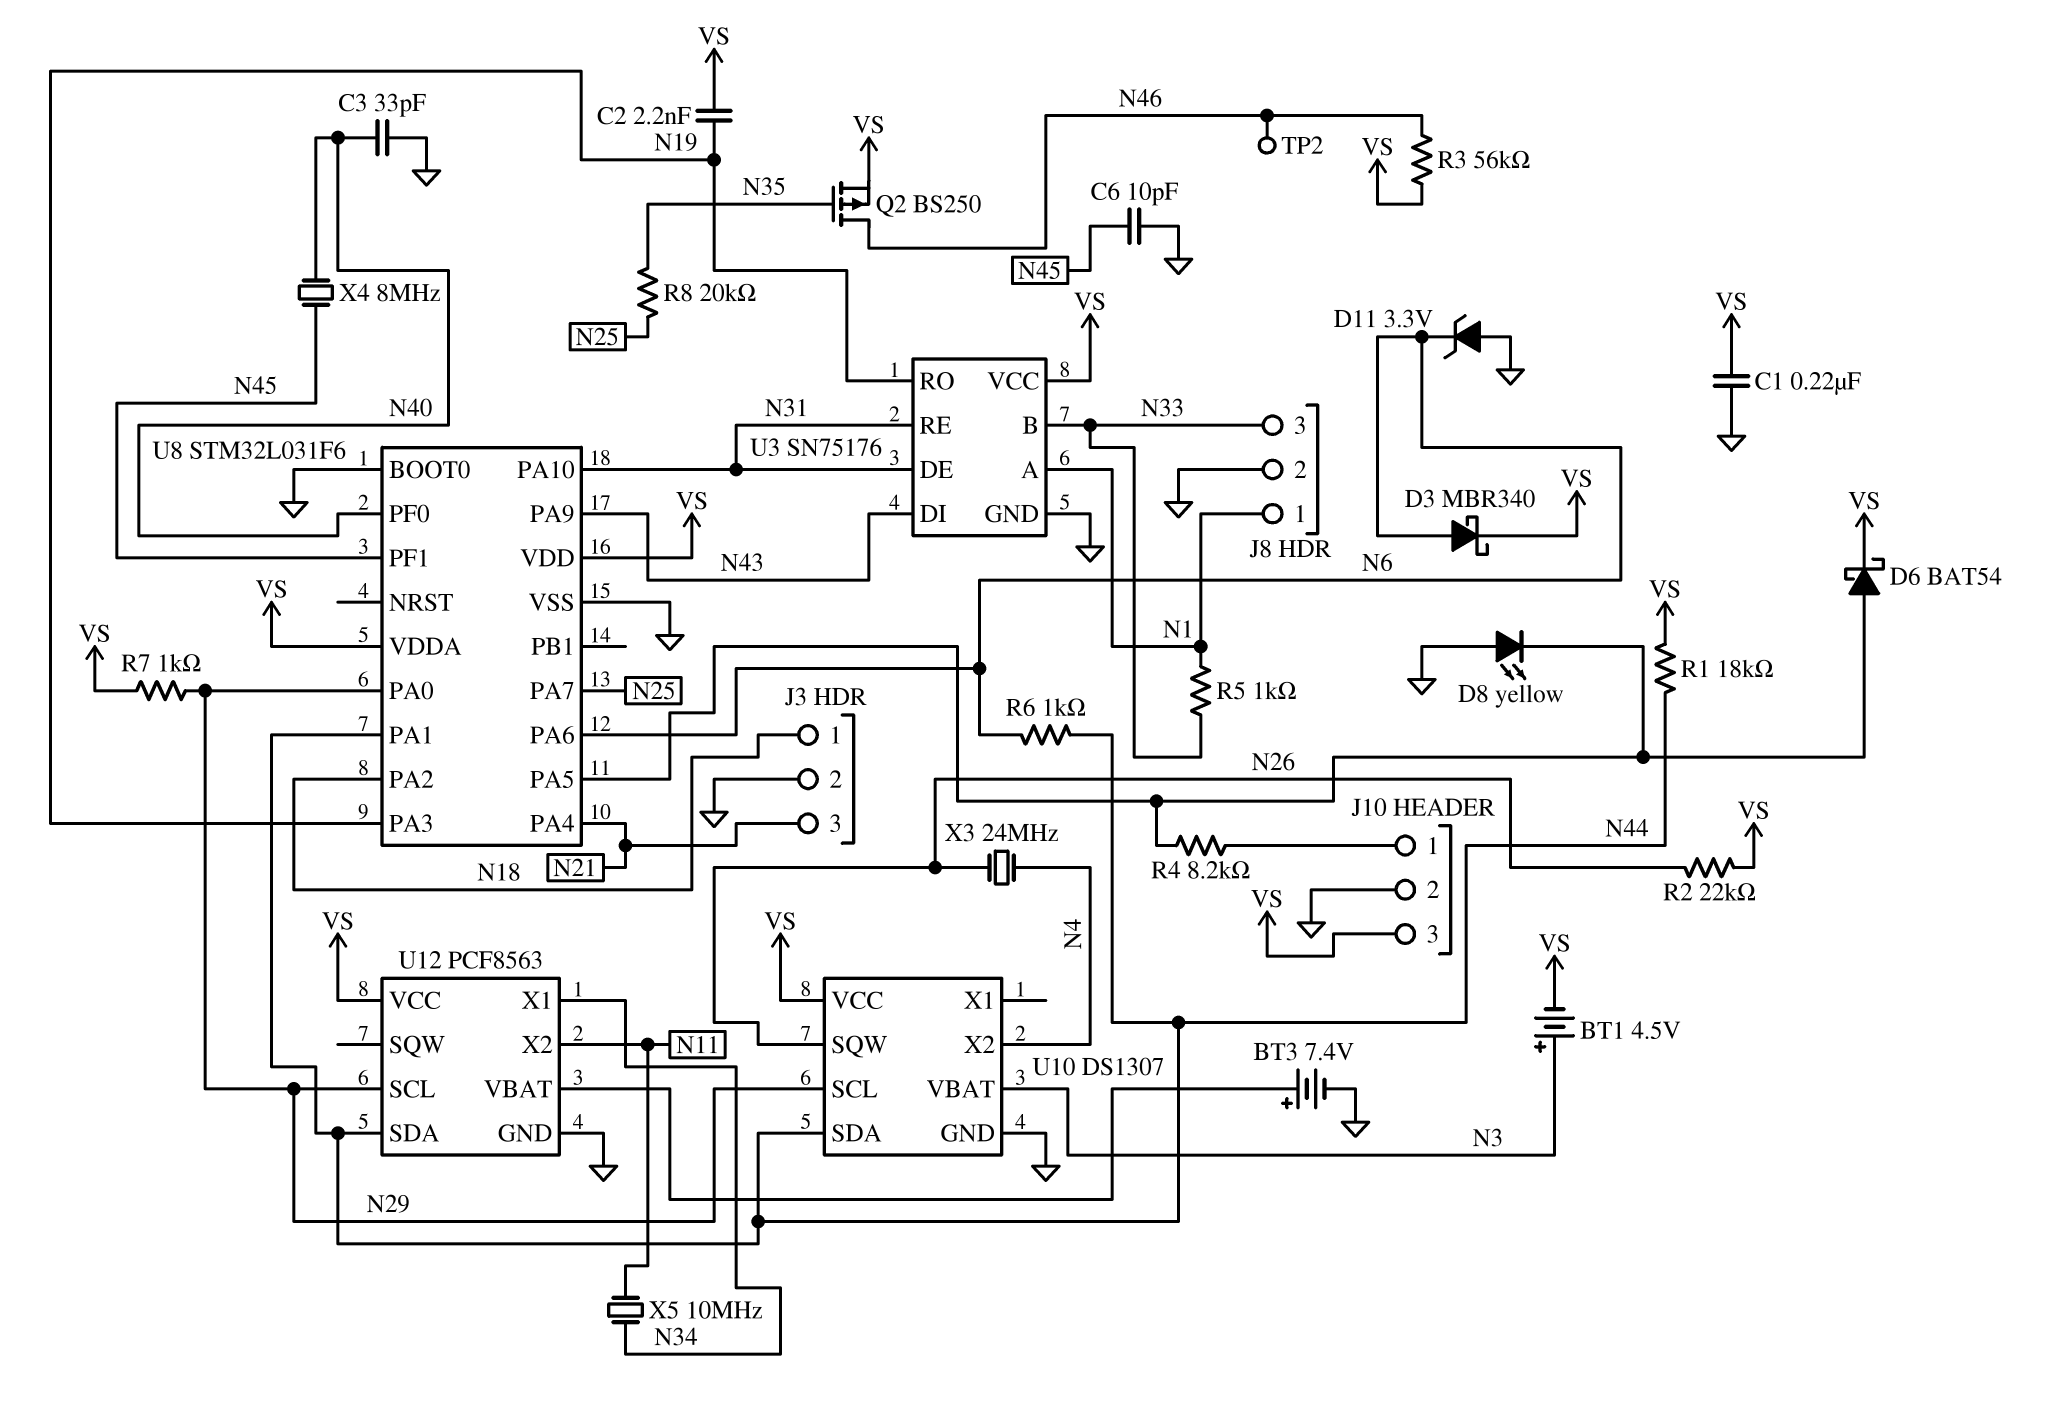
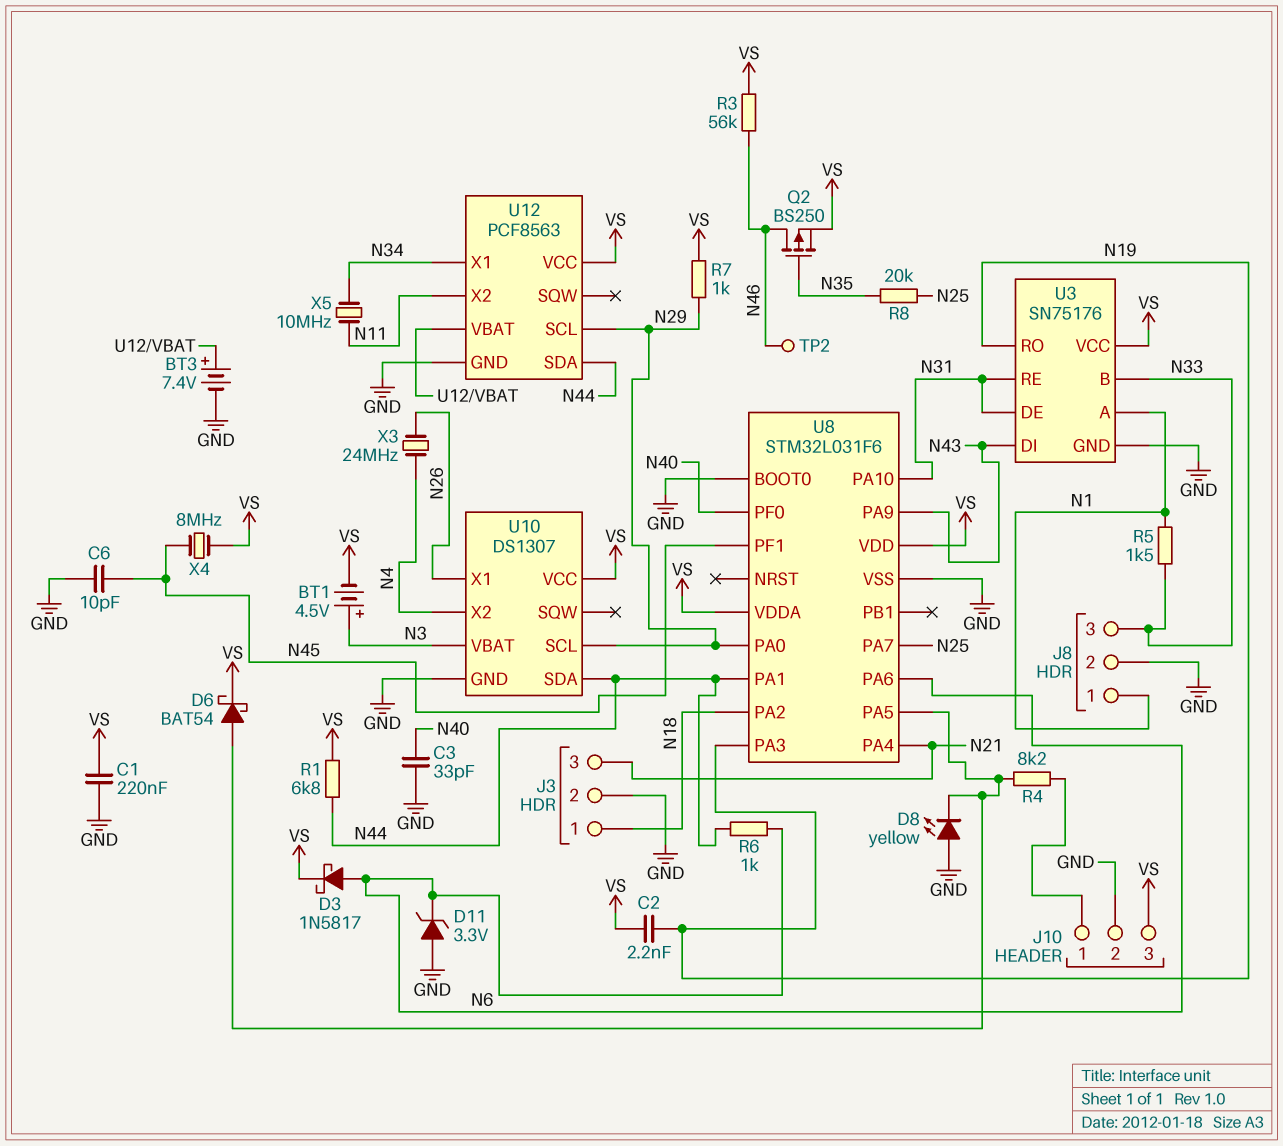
D3: schottky MBR340 (A N6, K VS) -> schottky 1N5817 (A N6, K VS)
R1: 18k (N44, VS) -> 6.8k (N44, VS)
R2: 22k (N26, VS) -> none
R5: 1k (N1, N33) -> 1.5k (N1, N33)
U10 pin SQW: N26 -> none
U10 pin X1: none -> N26
X4: 8MHz (N40, N45) -> 8MHz (N45, VS)

